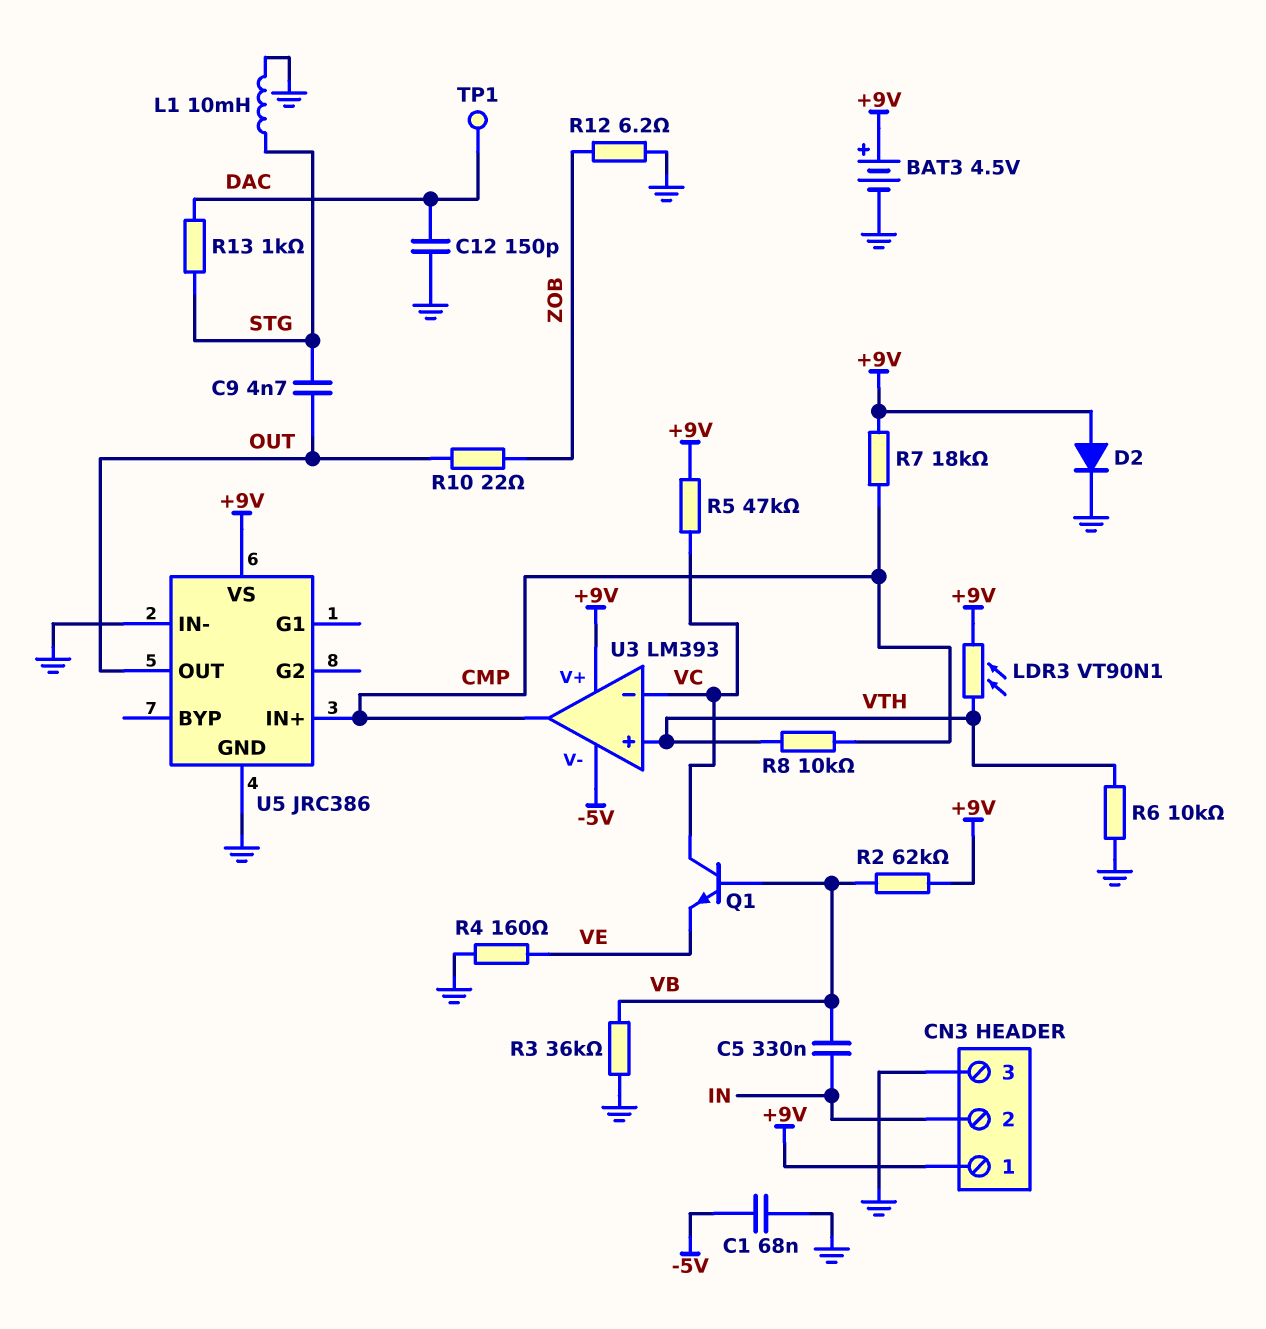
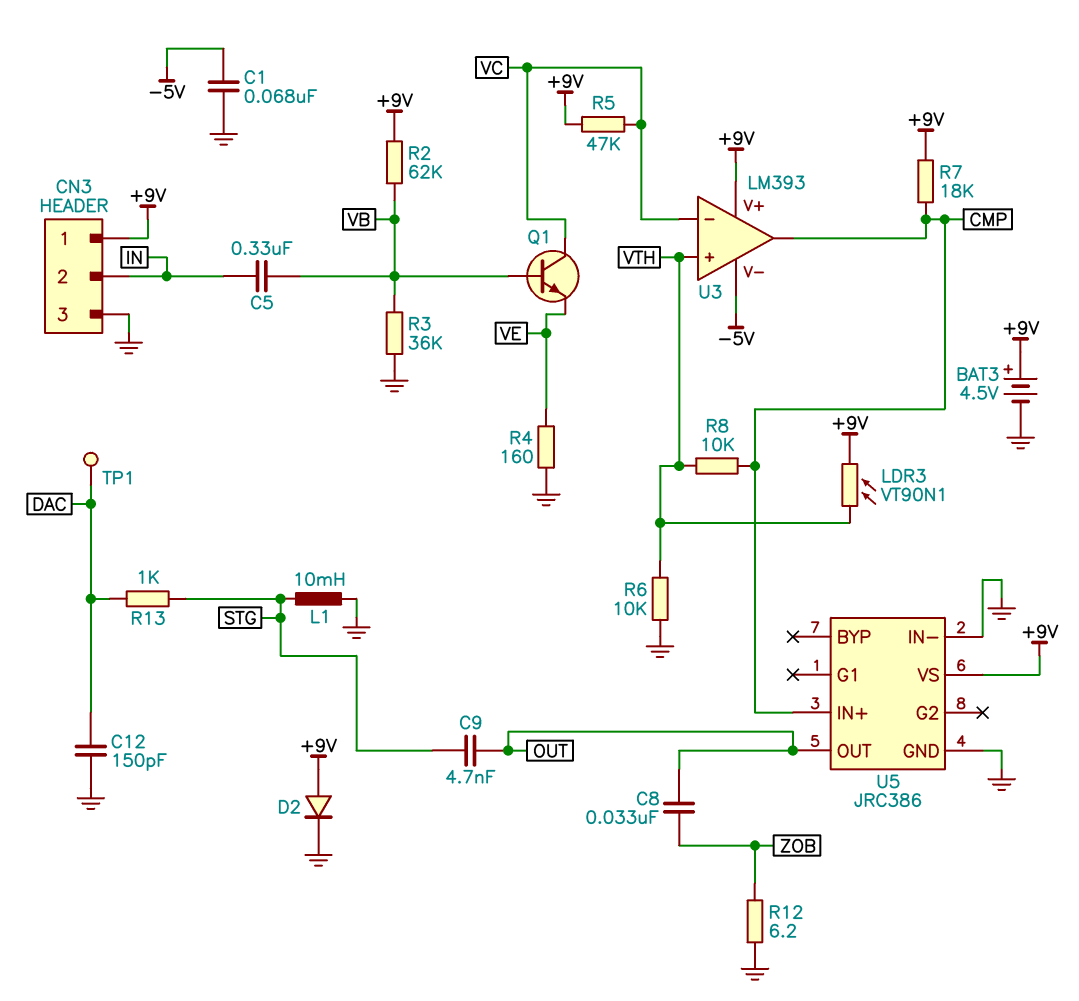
C8: none -> 33nF (OUT, ZOB)
R10: 22 (OUT, ZOB) -> none

